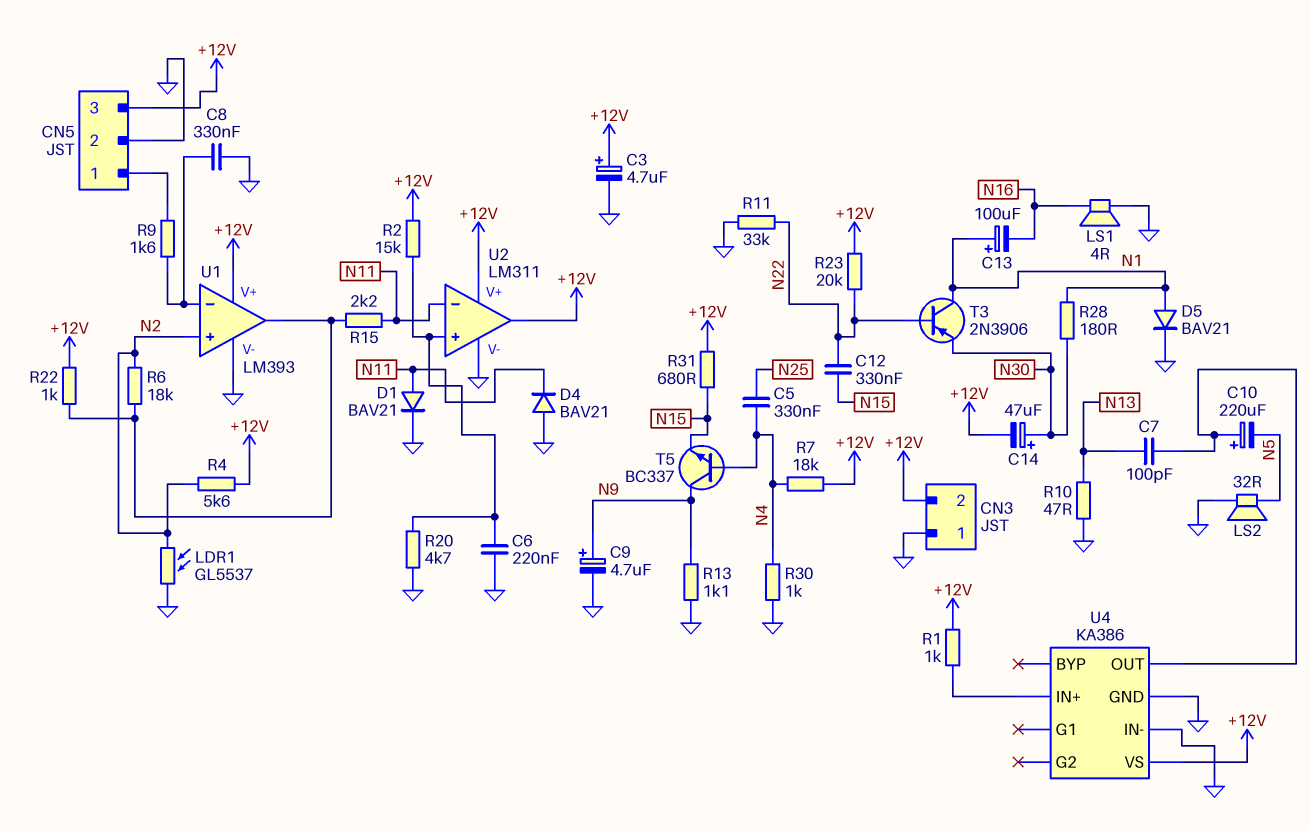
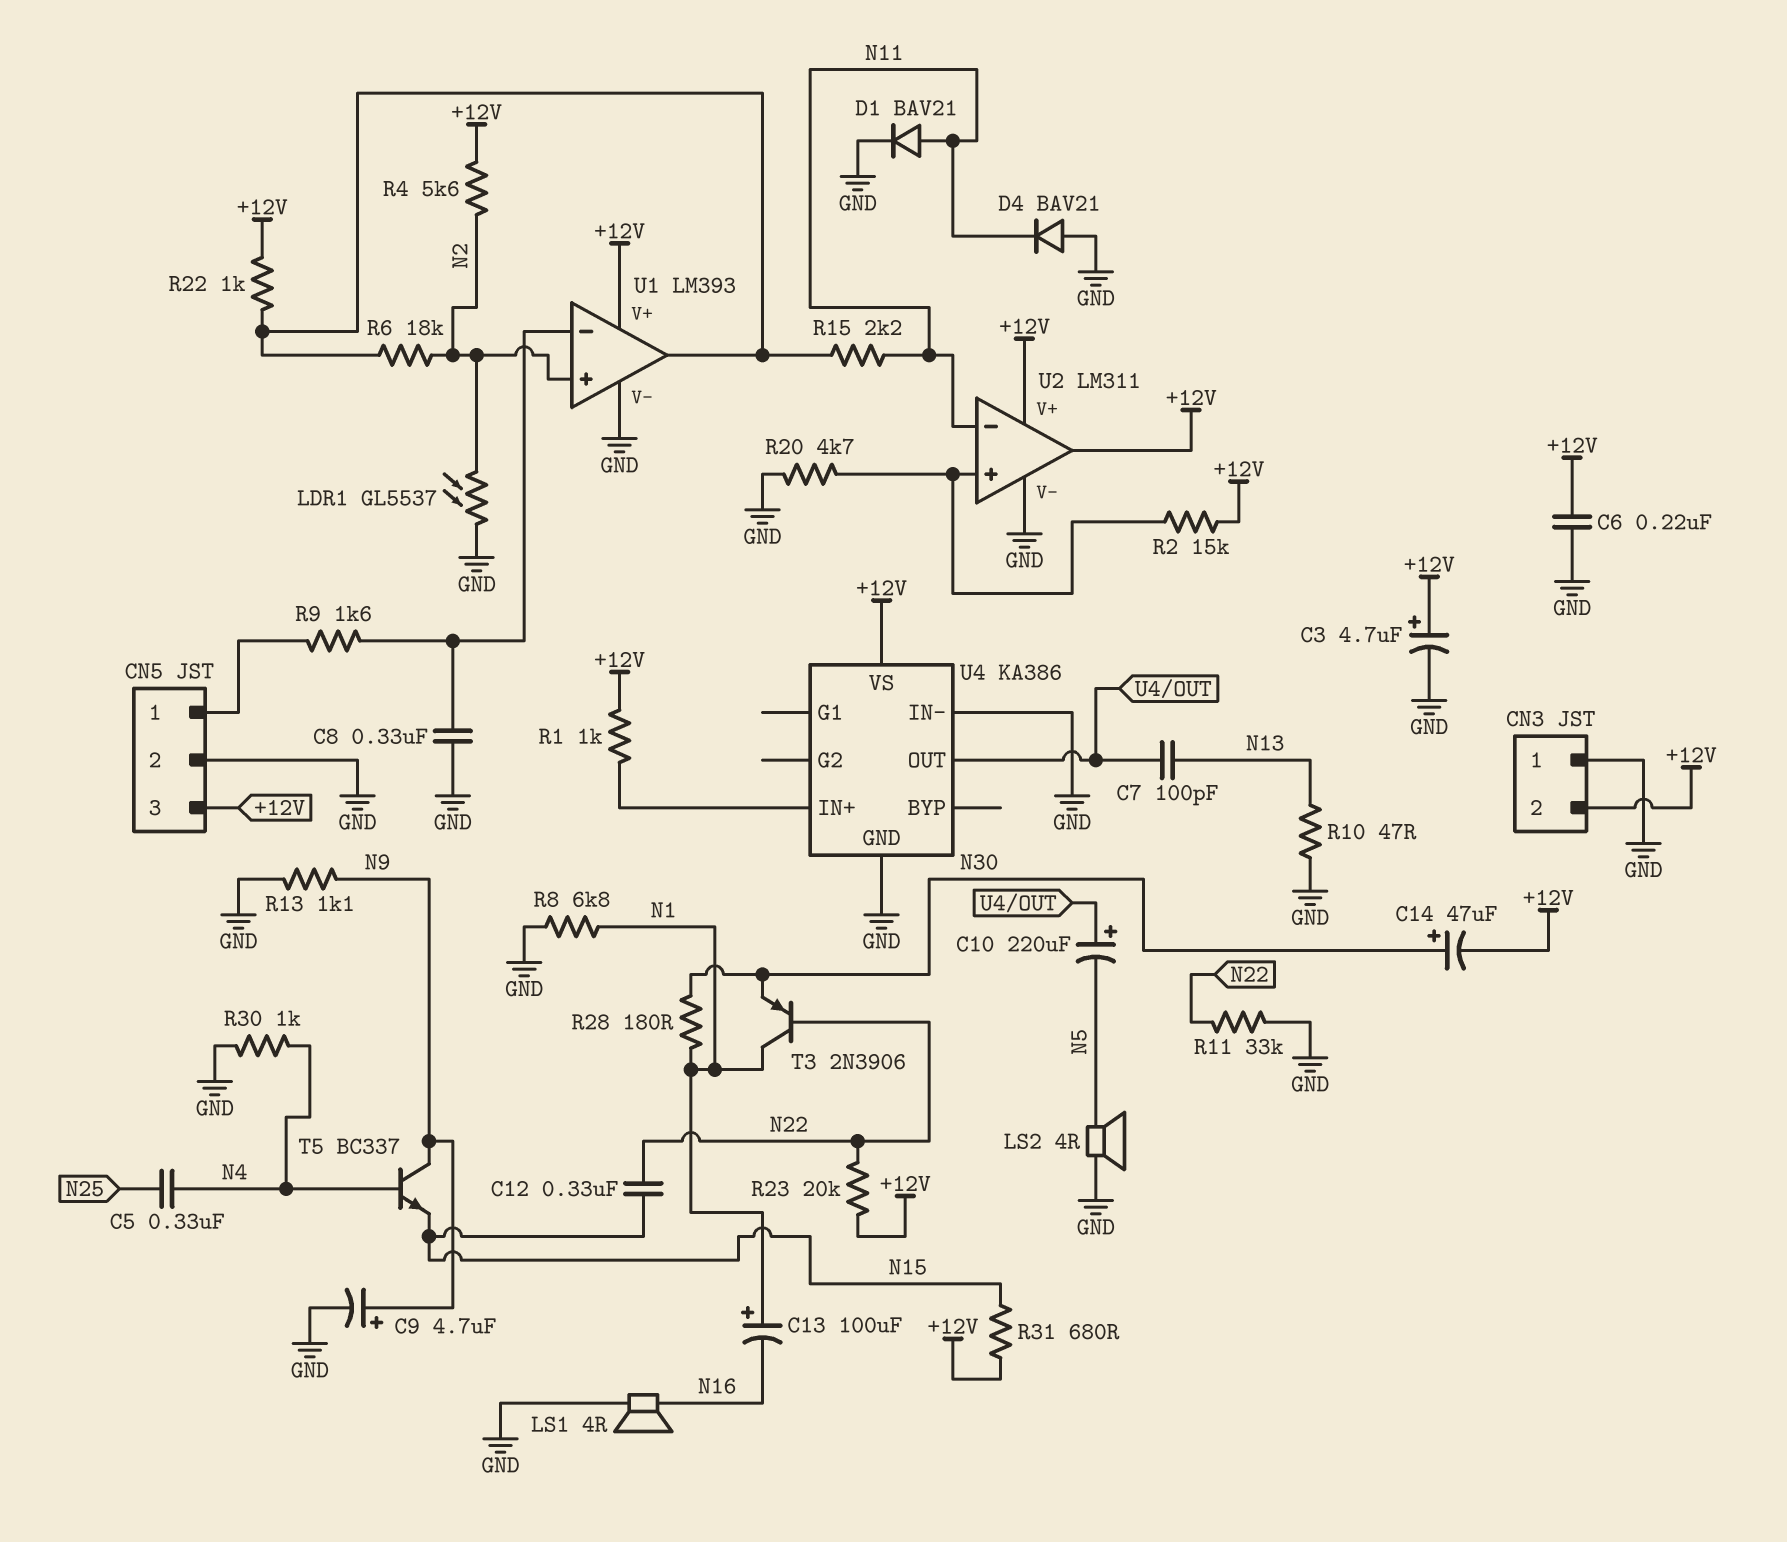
C6: 220nF (GND, U2/in+) -> 220nF (+12V, GND)
D5: diode BAV21 (A N1, K GND) -> none
LS2: speaker 32R (GND, N5) -> speaker 4R (GND, N5)
R7: 18k (+12V, N4) -> none
R8: none -> 6.8k (GND, N1)

